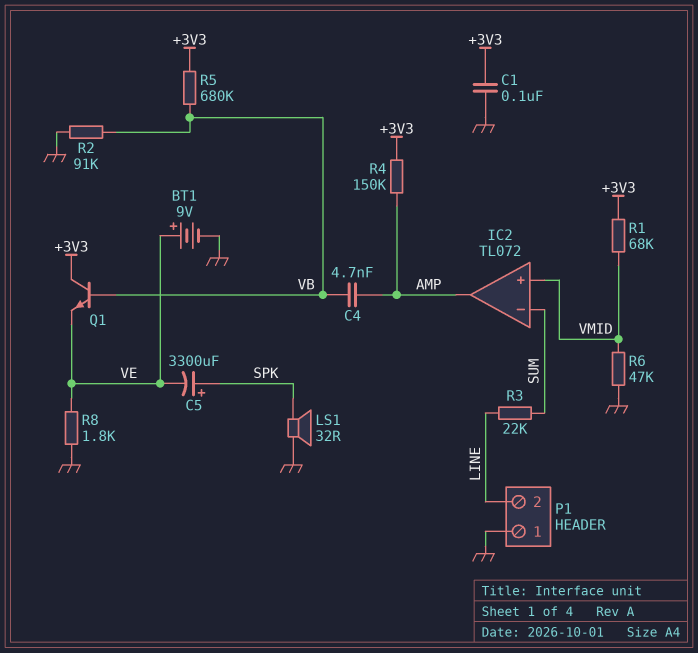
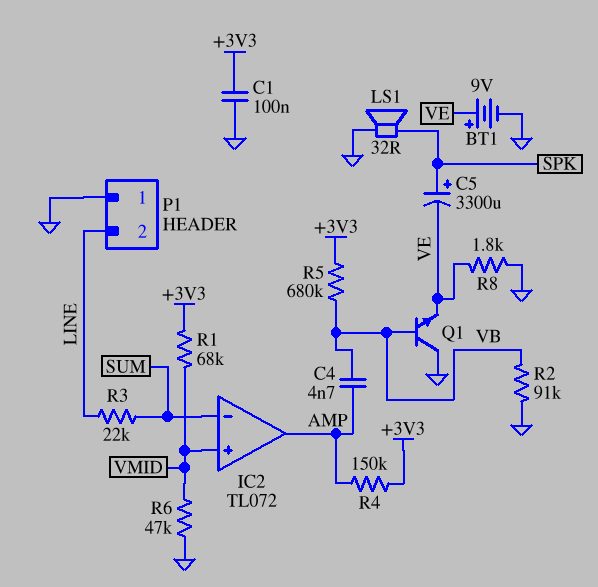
Q1: NPN (B VB, C +3V3, E VE) -> NPN (B VB, C GND, E VE)

